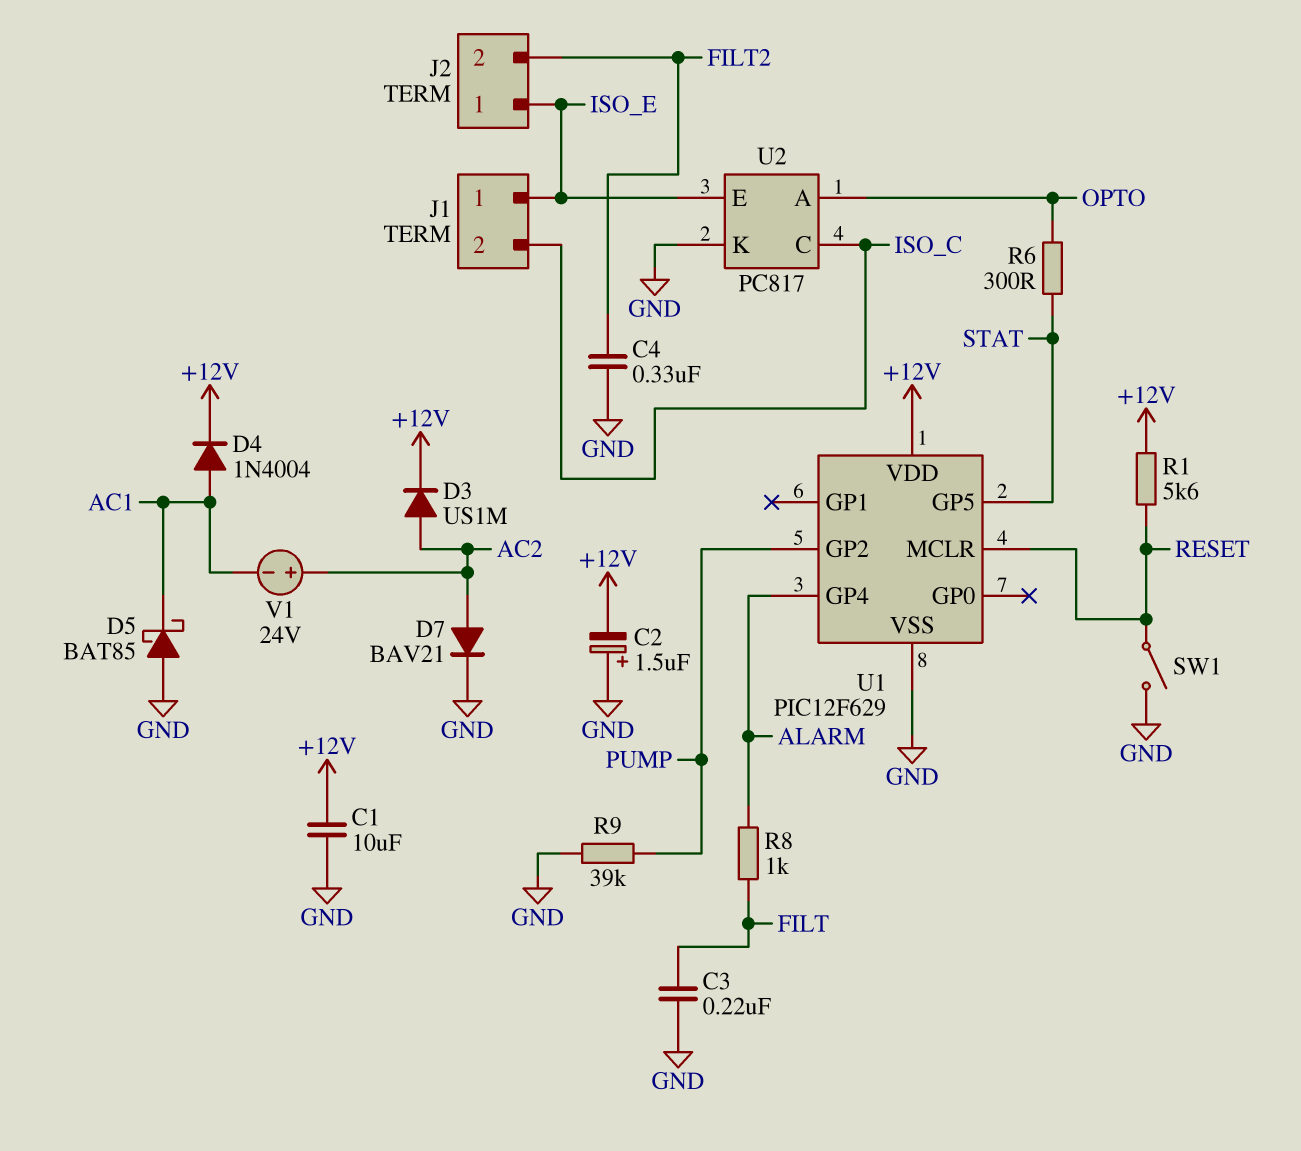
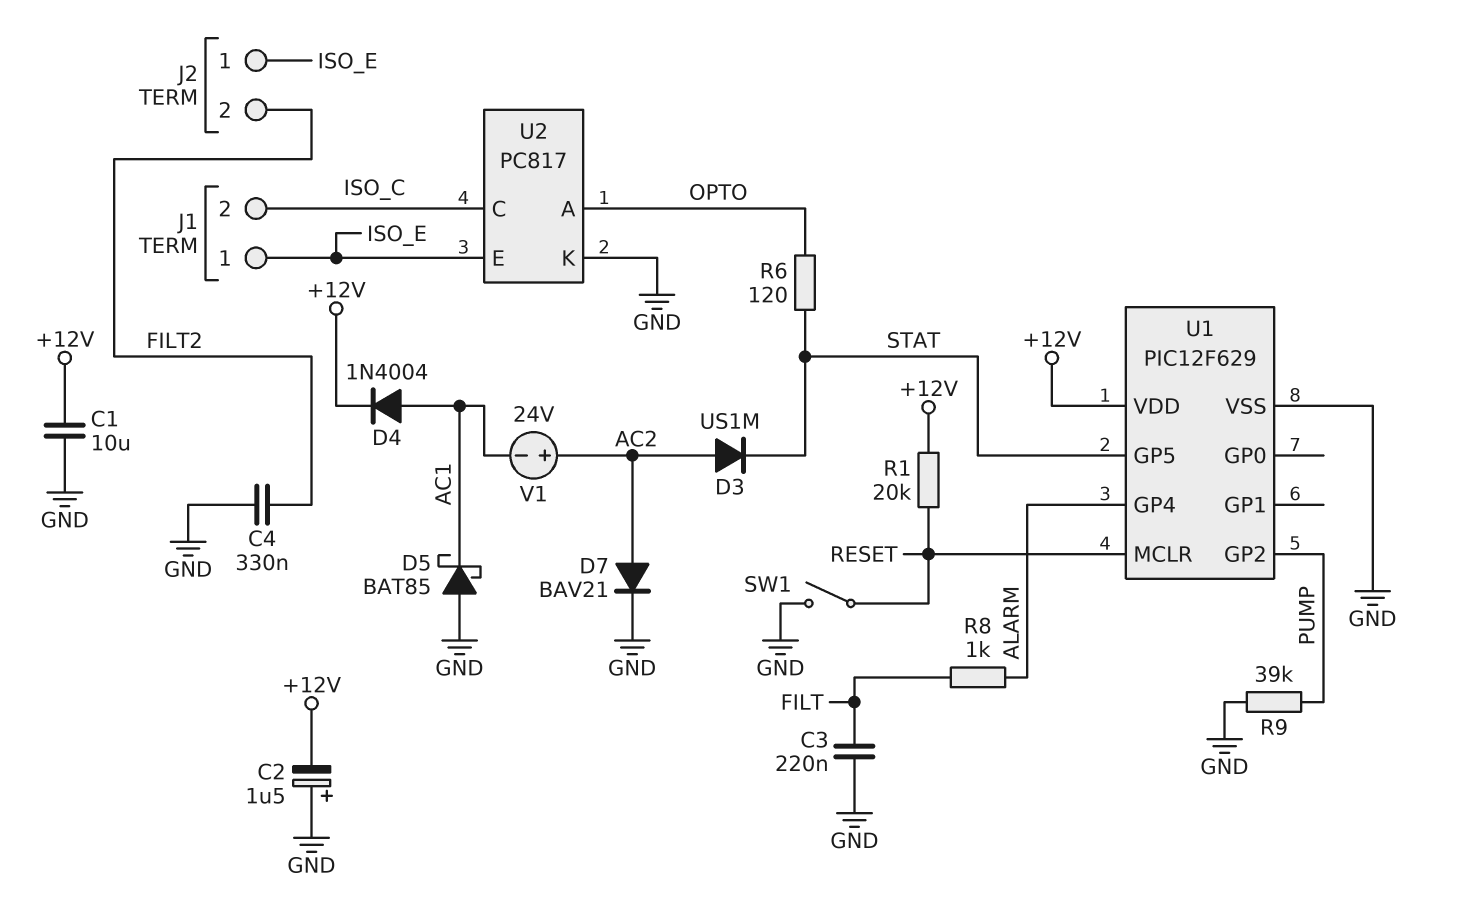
D3: diode US1M (A AC2, K +12V) -> diode US1M (A AC2, K STAT)
R1: 5.6k (+12V, RESET) -> 20k (+12V, RESET)
R6: 300 (OPTO, STAT) -> 120 (OPTO, STAT)

